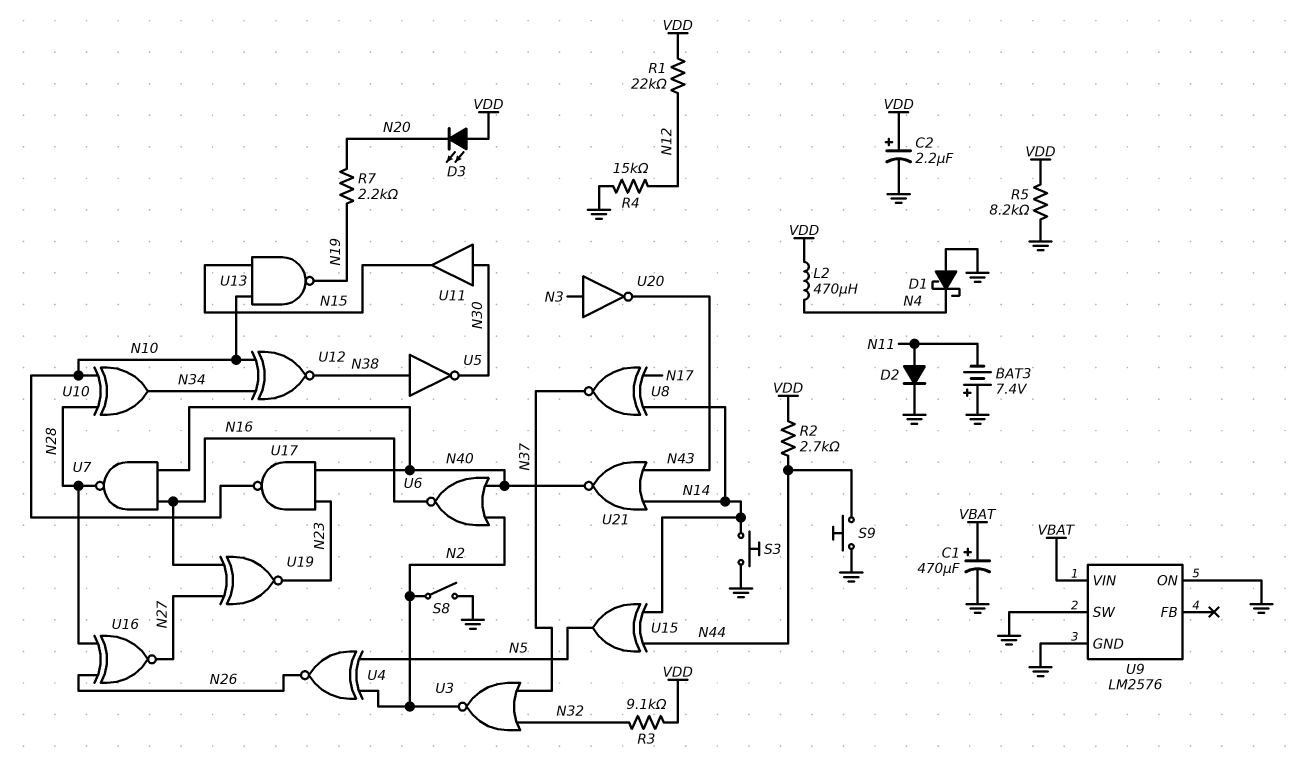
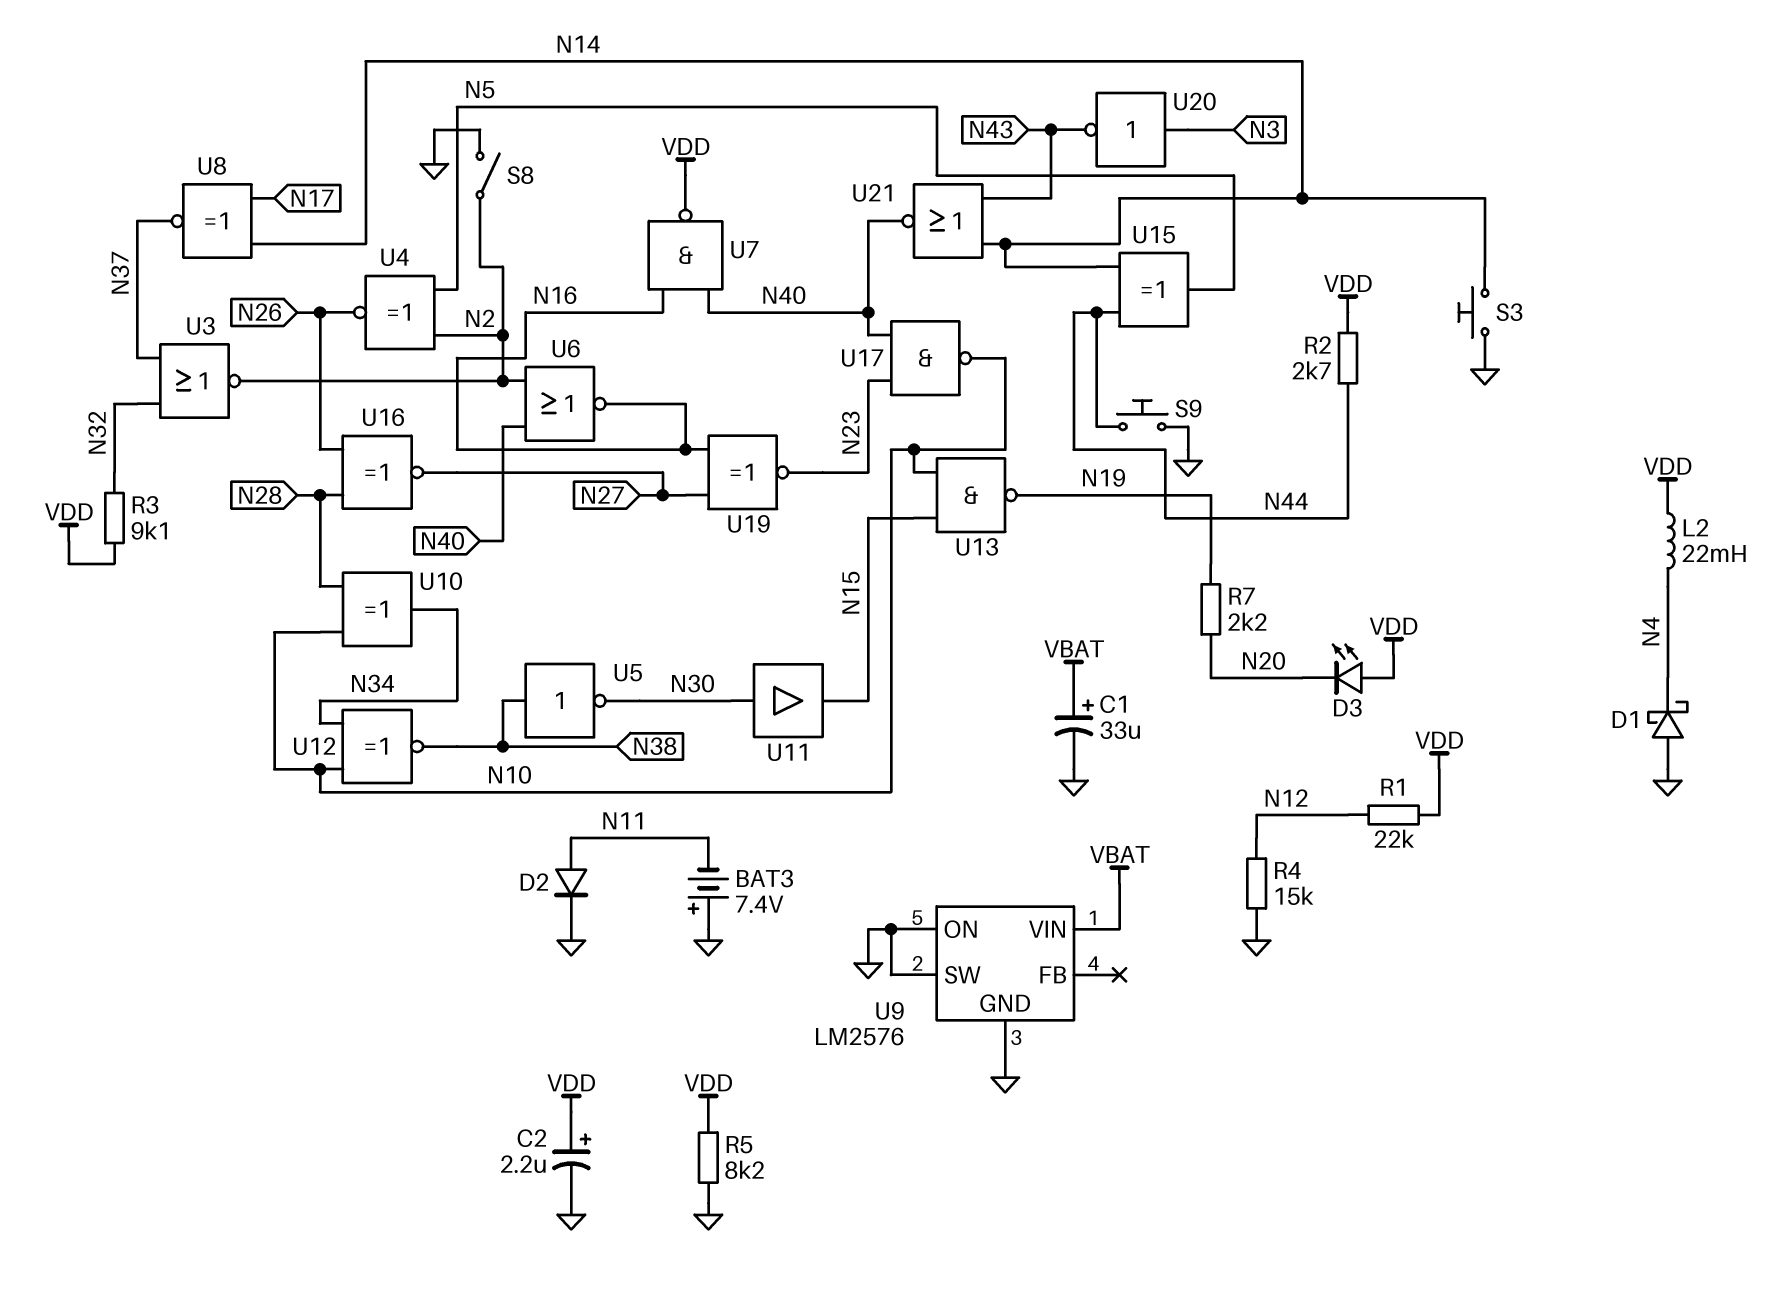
C1: 470uF (plus VBAT, minus GND) -> 33uF (plus VBAT, minus GND)
L2: 470uH (N4, VDD) -> 22mH (N4, VDD)
U7: NAND (in N16, in N40, out N28) -> NAND (in N16, in N40, out VDD)

